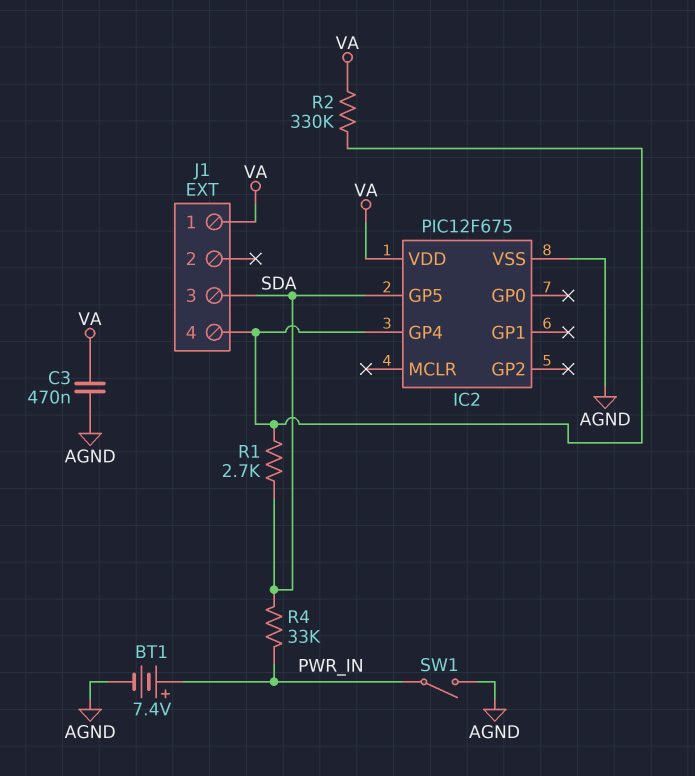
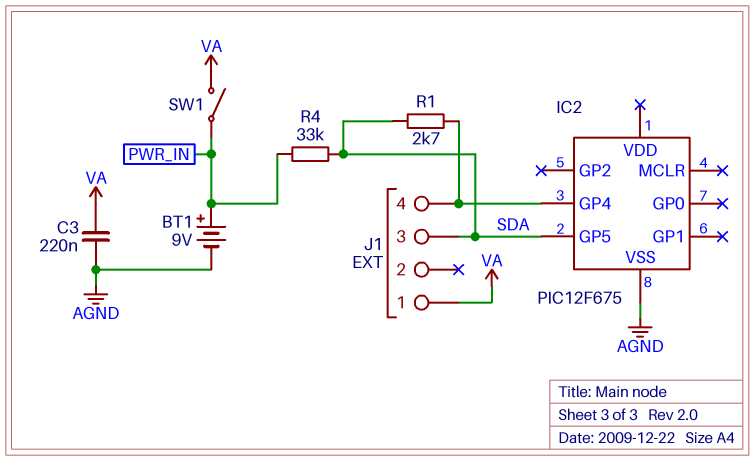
BT1: 7.4V (plus PWR_IN, minus AGND) -> 9V (plus PWR_IN, minus AGND)
C3: 470nF (AGND, VA) -> 220nF (AGND, VA)
IC2 pin VDD: VA -> none
R2: 330k (IC2/GP4, VA) -> none
SW1: switch (AGND, PWR_IN) -> switch (PWR_IN, VA)

